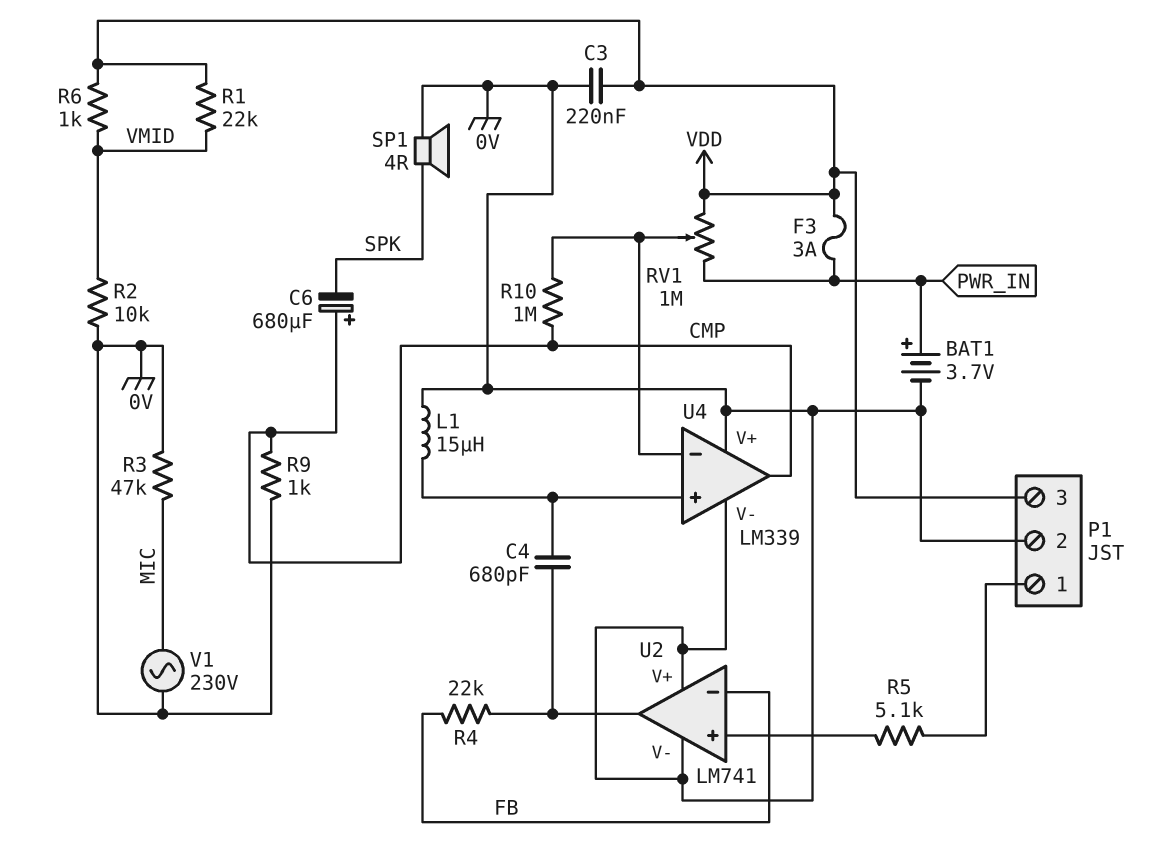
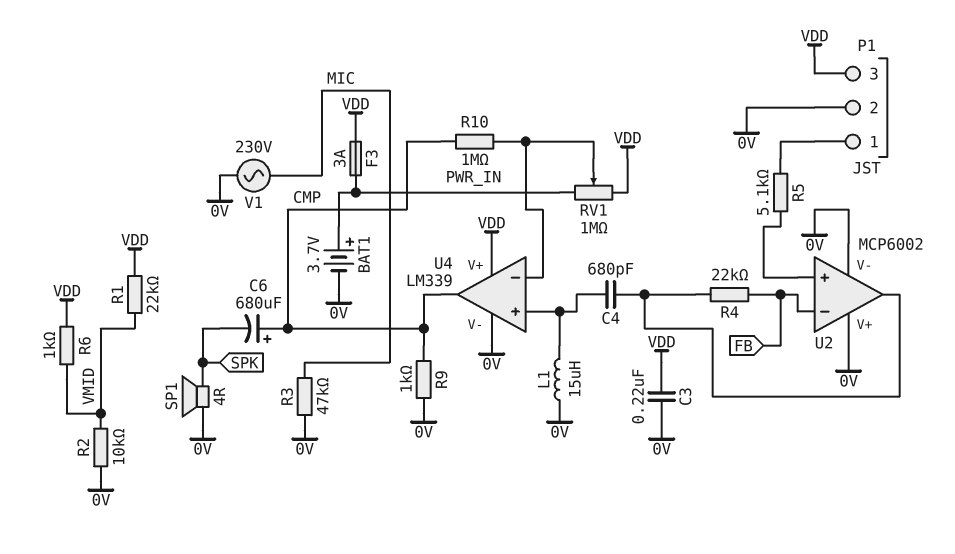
U2: LM741 -> MCP6002
U4 pin V+: 0V -> VDD

